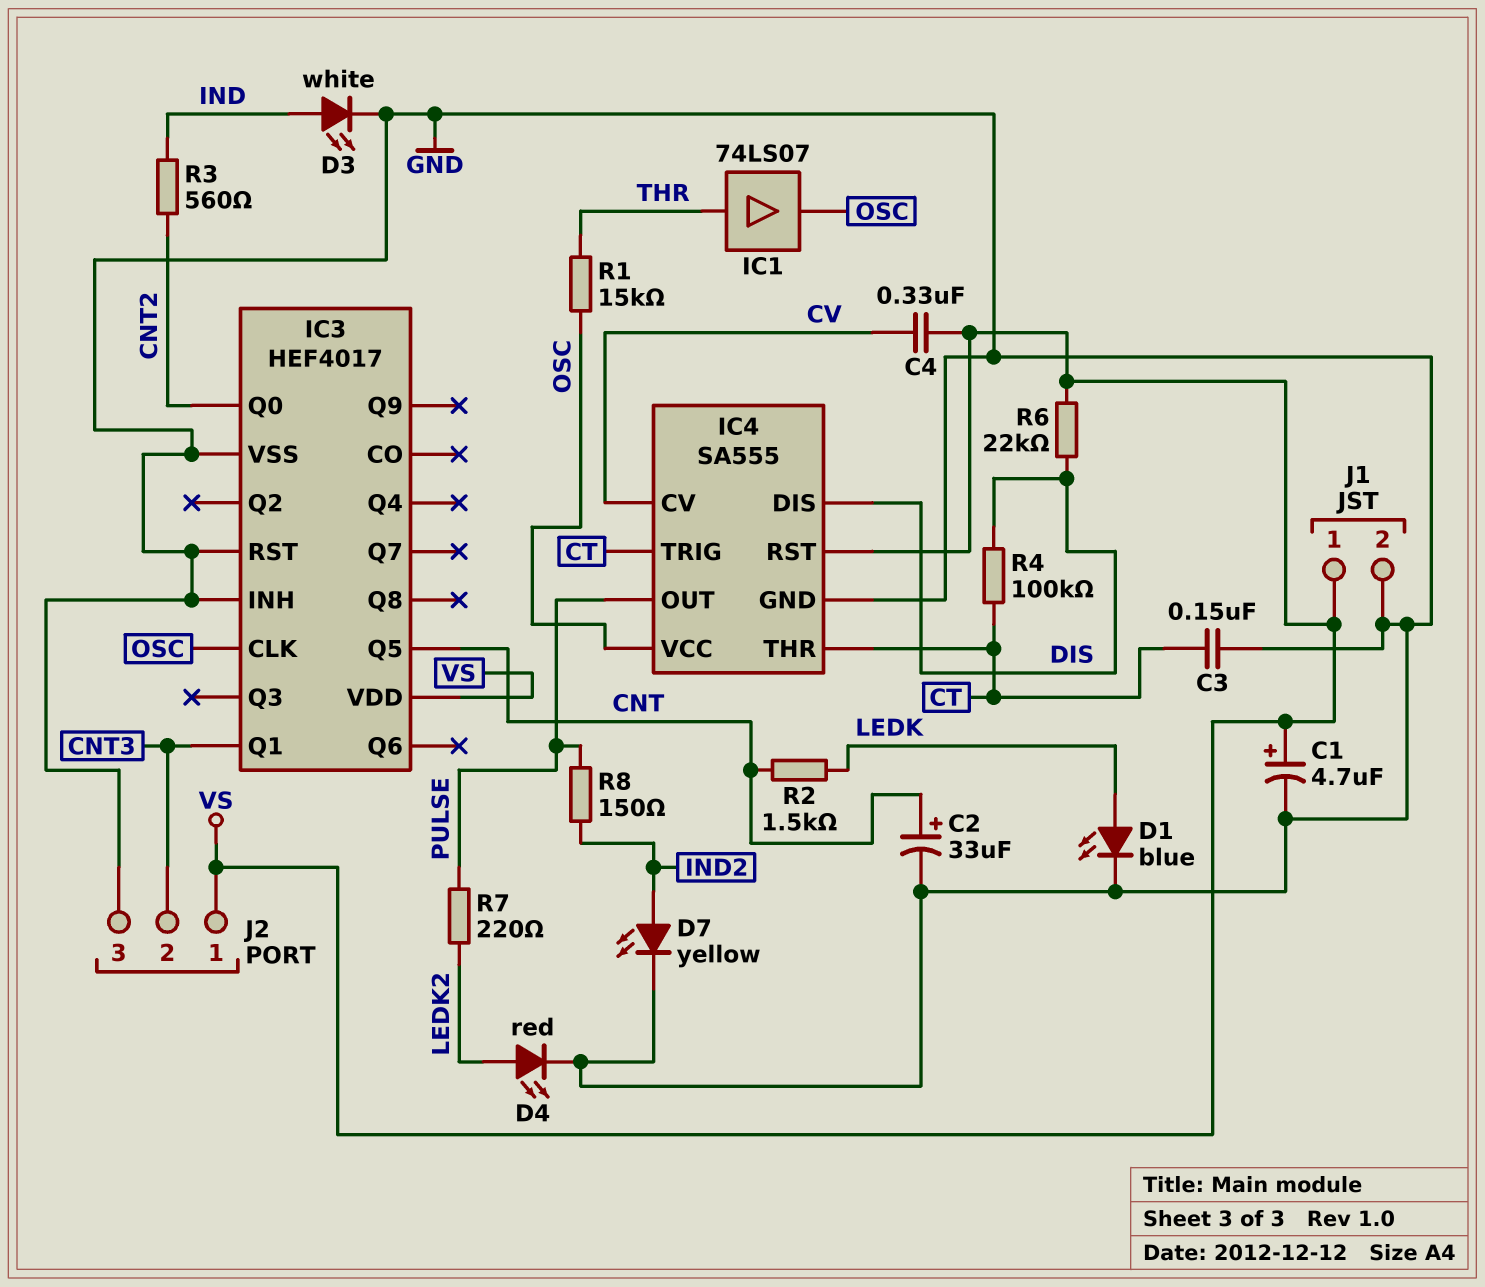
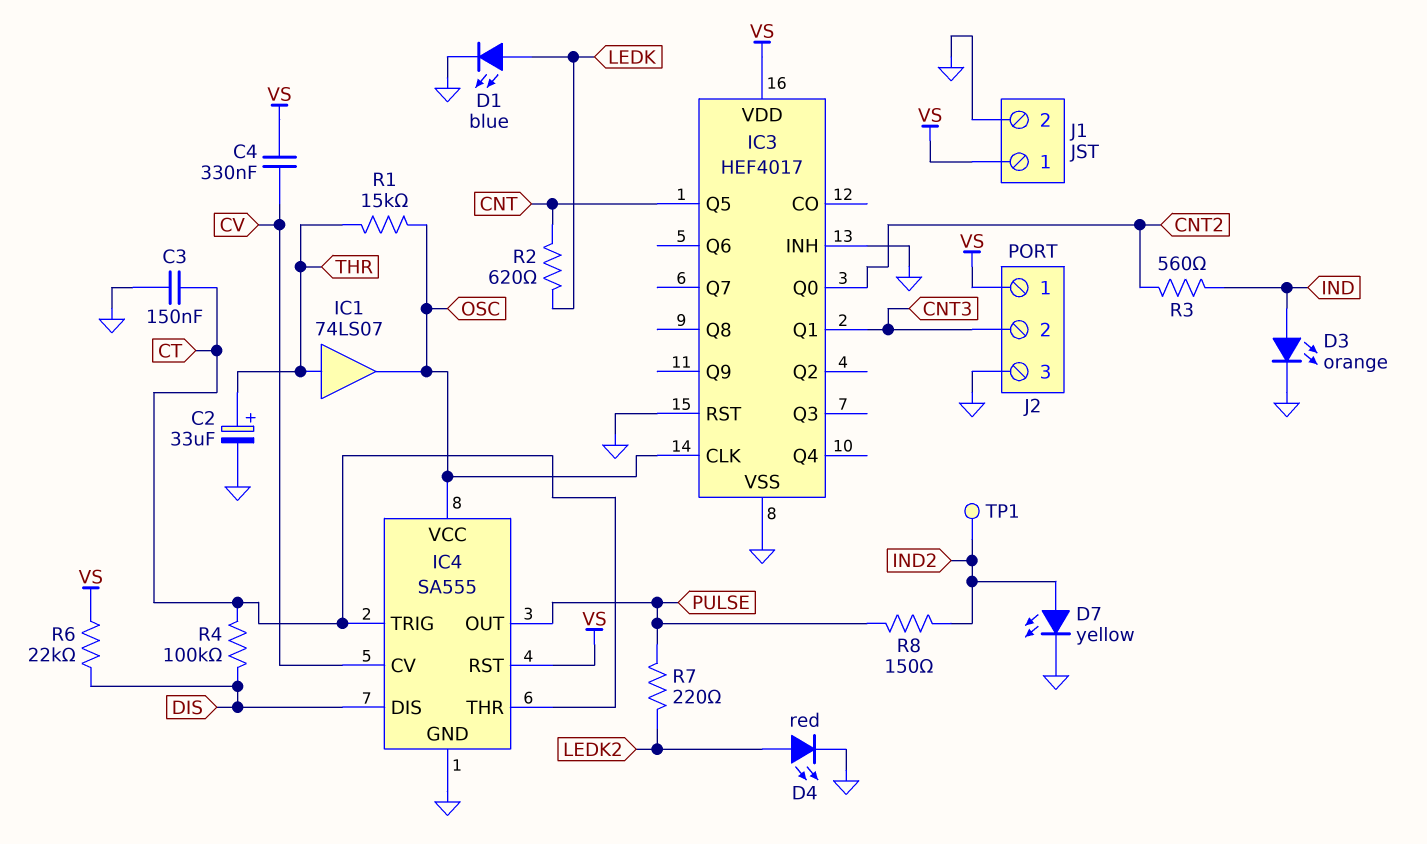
C1: 4.7uF (plus VS, minus GND) -> none
C2: 33uF (plus CNT, minus GND) -> 33uF (plus THR, minus GND)
D3: LED white (A IND, K GND) -> LED orange (A IND, K GND)
R2: 1.5k (CNT, LEDK) -> 620 (CNT, LEDK)
TP1: none -> test point (IND2)

